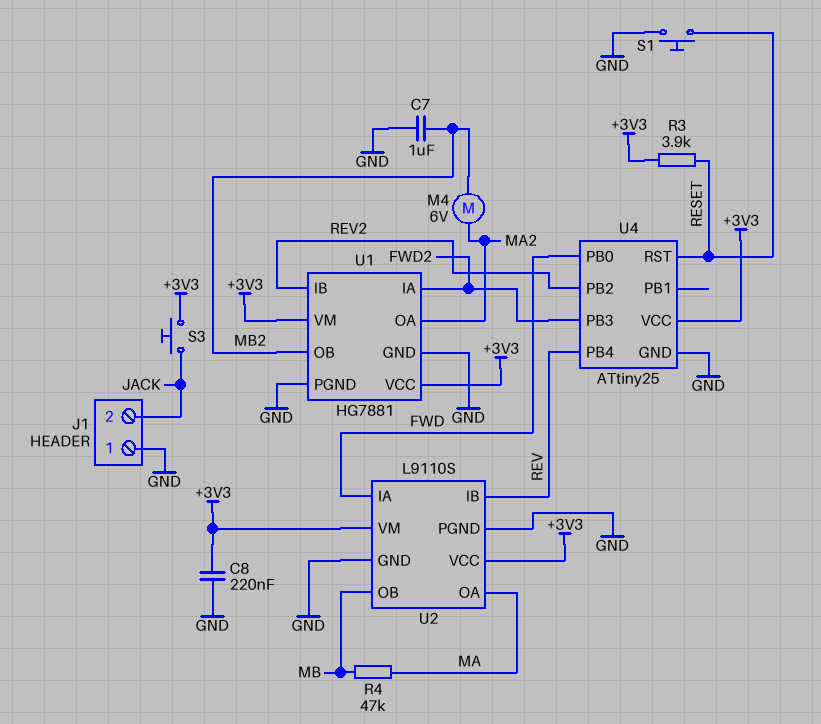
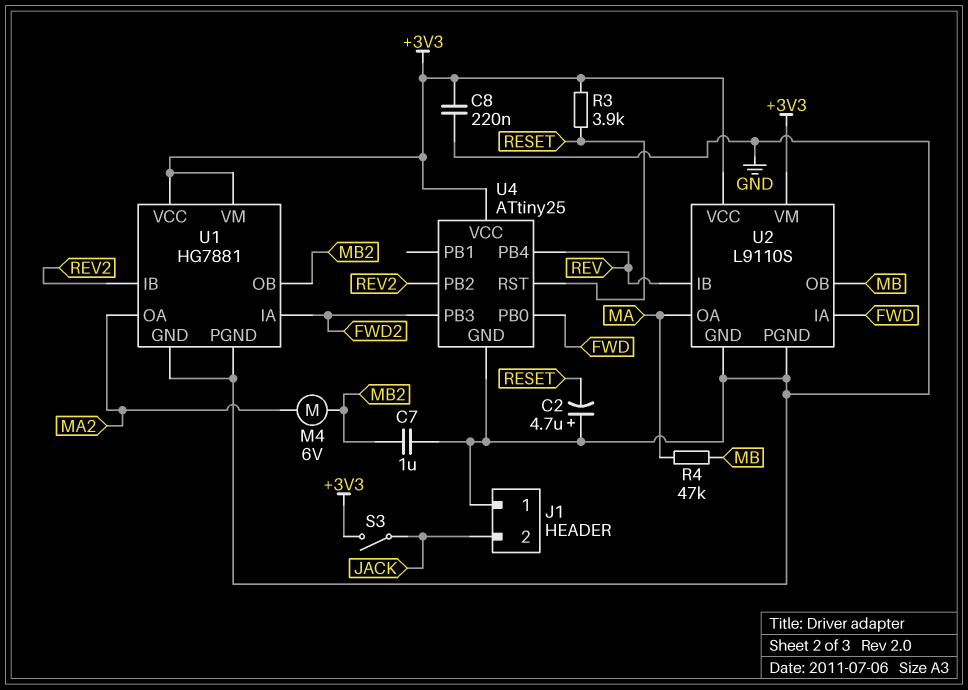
C2: none -> 4.7uF (plus GND, minus RESET)
S1: button (GND, RESET) -> none
S3: button (+3V3, JACK) -> switch (+3V3, JACK)

